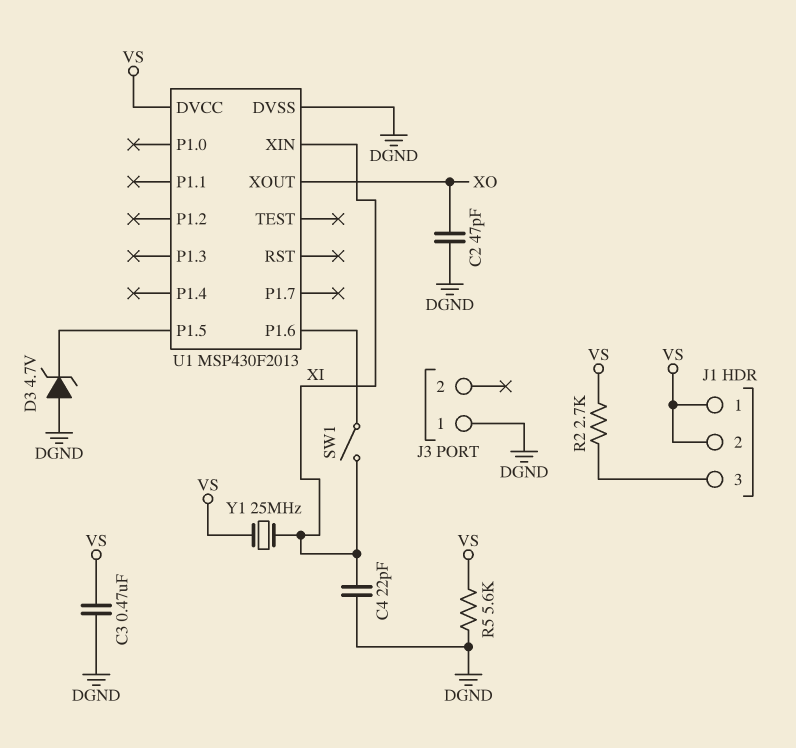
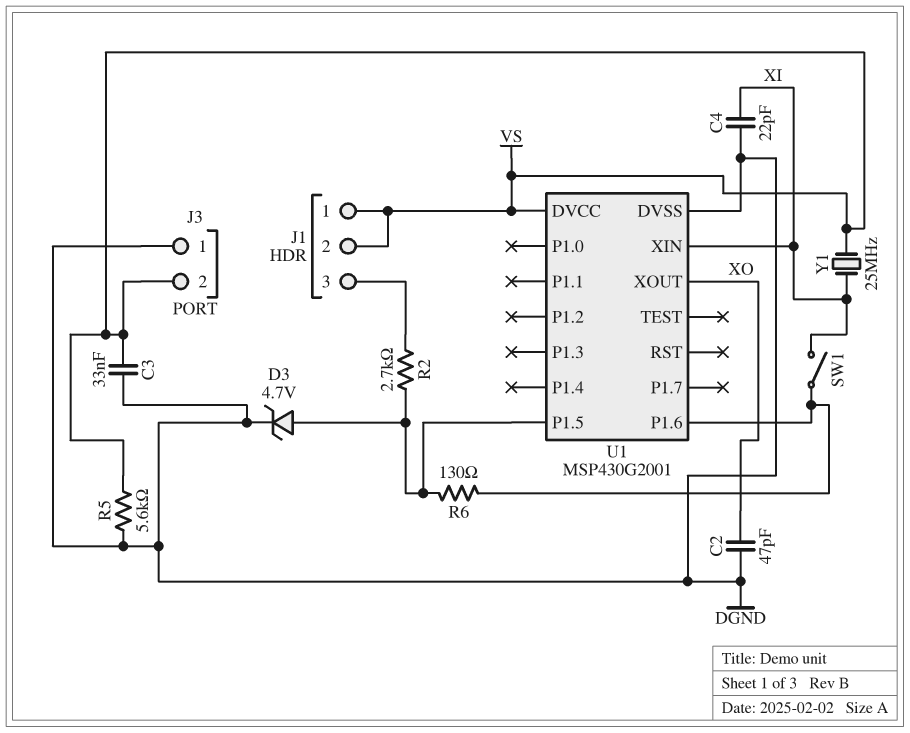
C3: 470nF (DGND, VS) -> 33nF (DGND, VS)
D3: zener 4.7V (A DGND, K U1/P1.5) -> zener 4.7V (A U1/P1.5, K DGND)
J3 pin 2: none -> VS
R2: 2.7k (J1/3, VS) -> 2.7k (J1/3, U1/P1.5)
R6: none -> 130 (U1/P1.5, U1/P1.6)
U1: MSP430F2013 -> MSP430G2001

